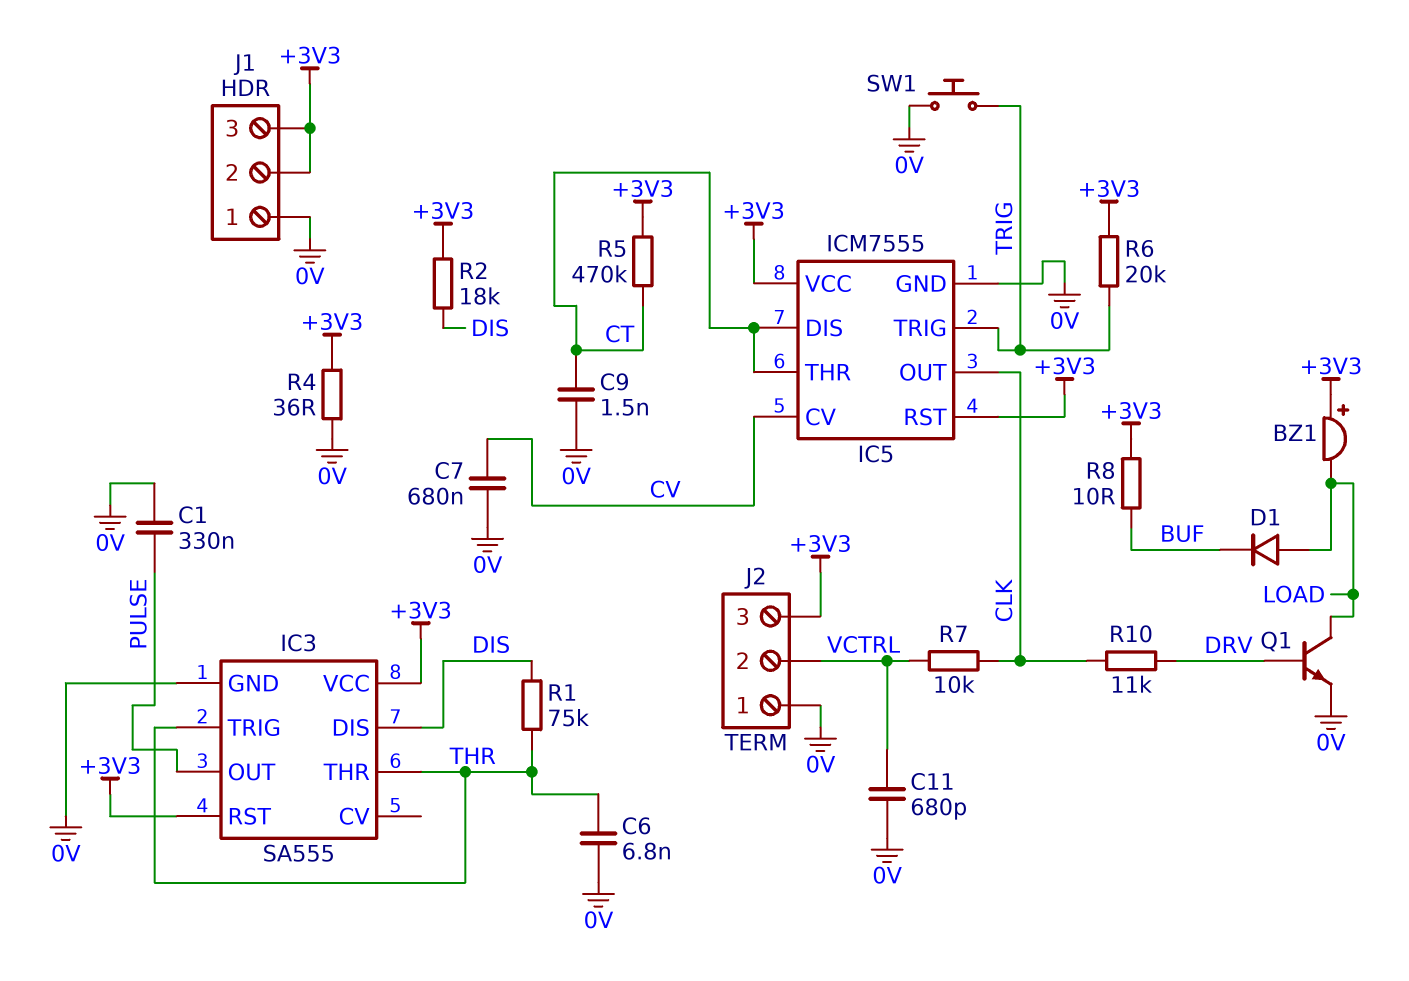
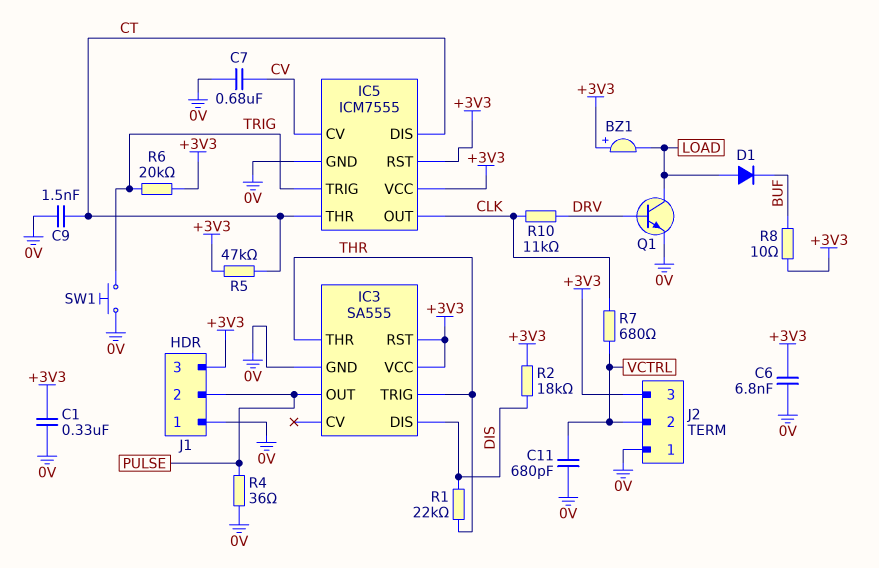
C1: 330nF (0V, PULSE) -> 330nF (+3V3, 0V)
C6: 6.8nF (0V, THR) -> 6.8nF (+3V3, 0V)
J1 pin 2: +3V3 -> PULSE
R1: 75k (DIS, THR) -> 22k (DIS, THR)
R4: 36 (+3V3, 0V) -> 36 (0V, PULSE)
R5: 470k (+3V3, CT) -> 47k (+3V3, CT)
R7: 10k (CLK, VCTRL) -> 680 (CLK, VCTRL)

